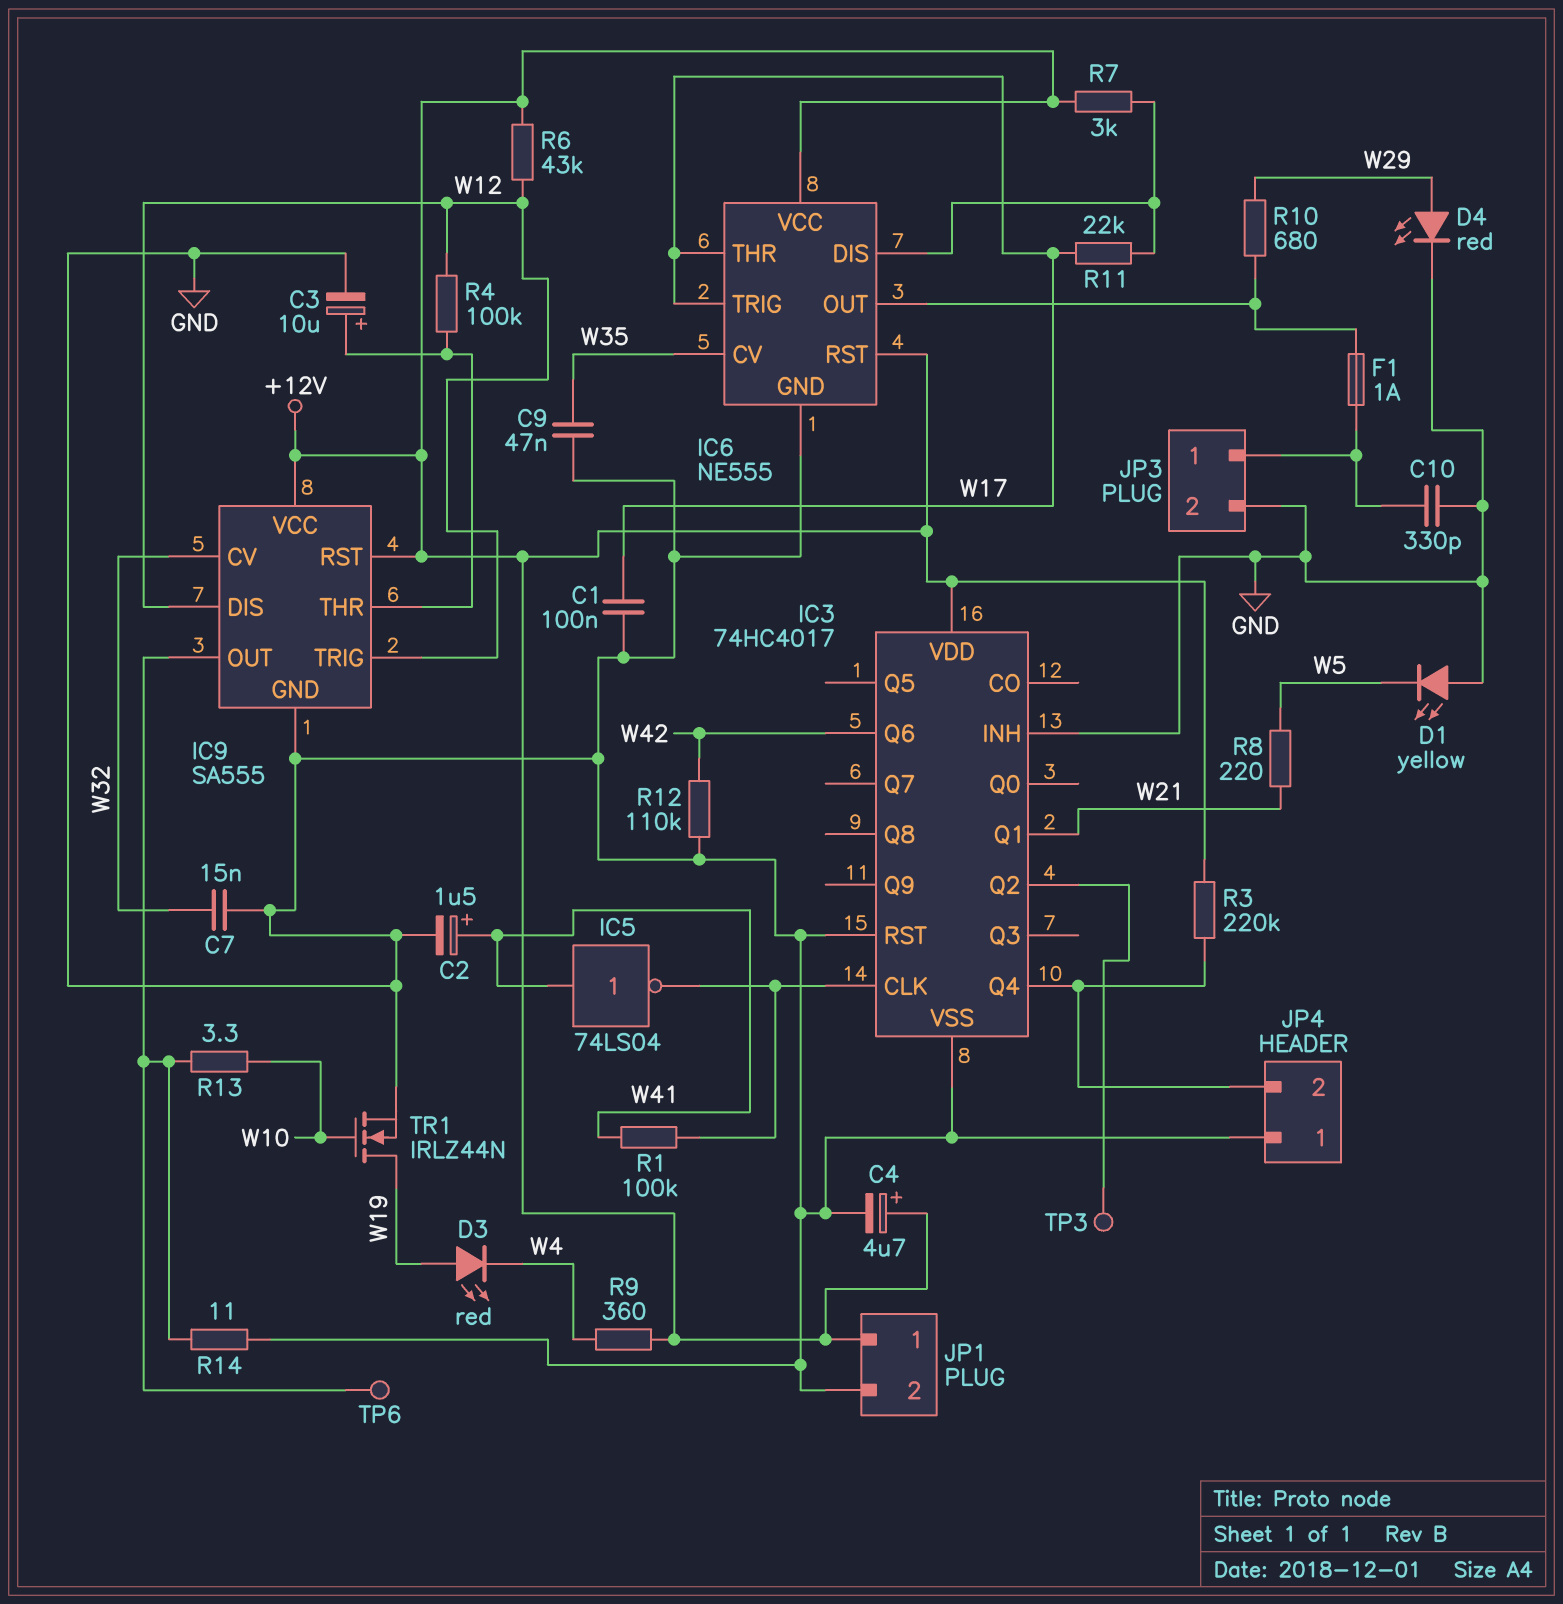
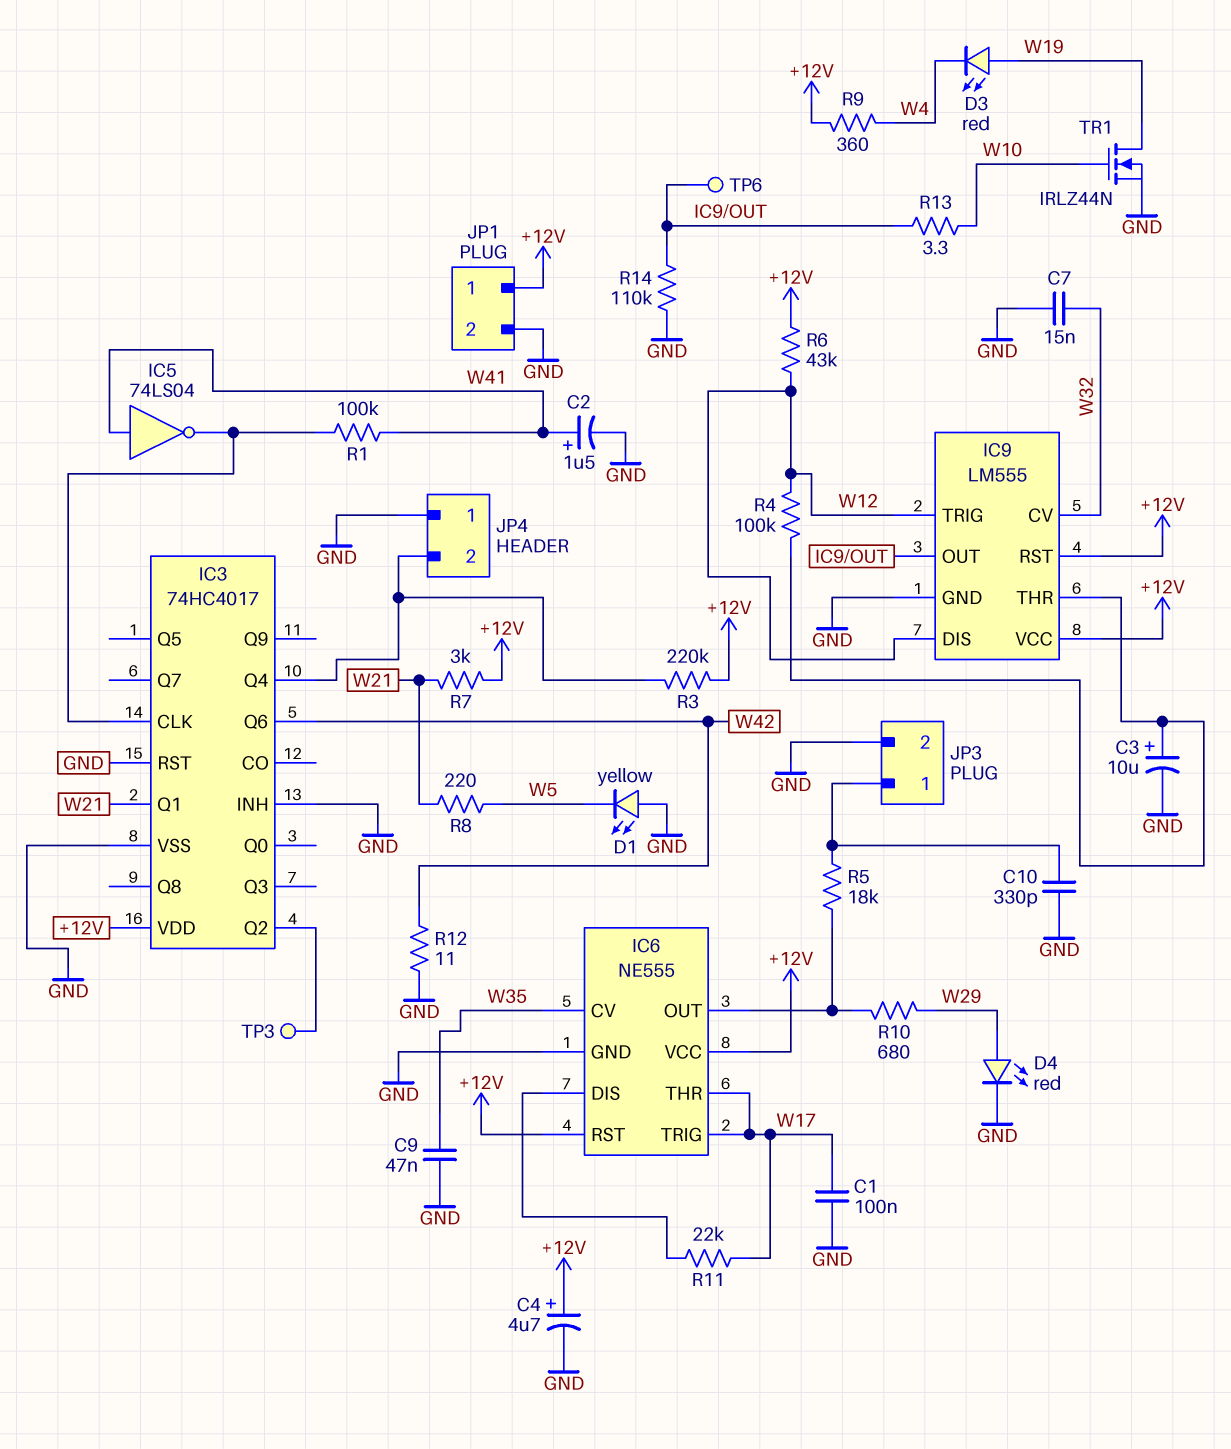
F1: 1A (IC6/OUT, JP3/1) -> none
IC9: SA555 -> LM555
R5: none -> 18k (IC6/OUT, JP3/1)
R7: 3k (+12V, IC6/DIS) -> 3k (+12V, W21)
R12: 110k (GND, W42) -> 11 (GND, W42)
R14: 11 (GND, IC9/OUT) -> 110k (GND, IC9/OUT)

